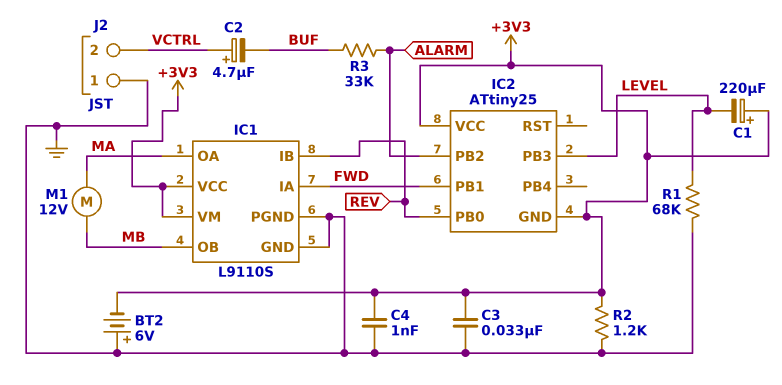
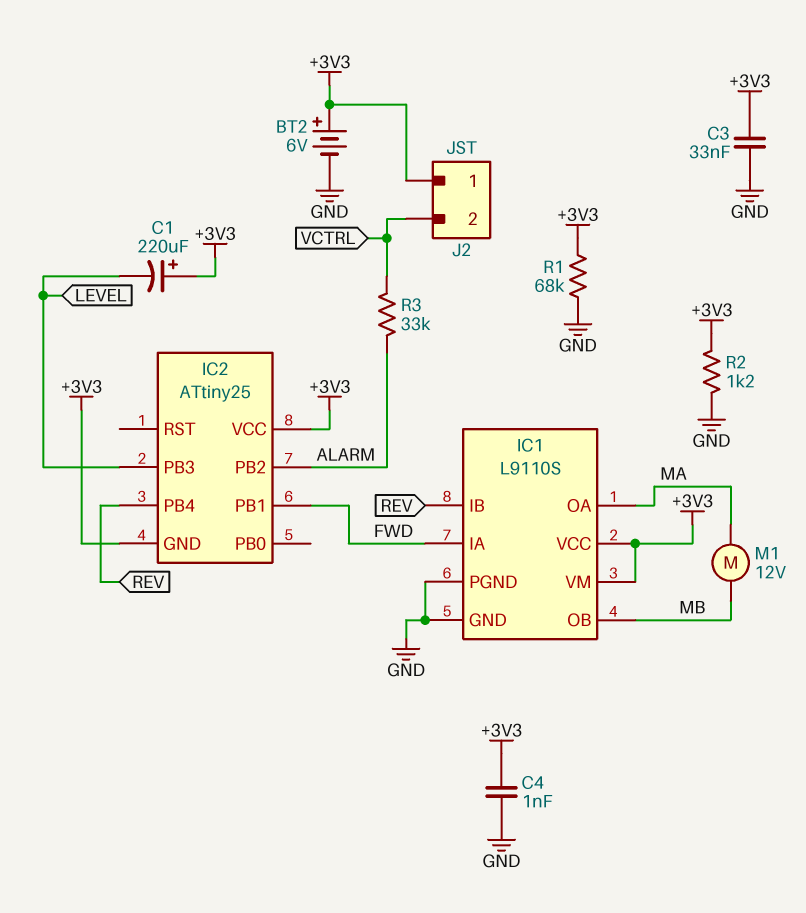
BT2: 6V (plus GND, minus +3V3) -> 6V (plus +3V3, minus GND)
C2: 4.7uF (plus VCTRL, minus BUF) -> none
IC2 pin PB0: REV -> none
IC2 pin PB4: none -> REV
J2 pin 1: GND -> +3V3
R1: 68k (GND, LEVEL) -> 68k (+3V3, GND)
R3: 33k (ALARM, BUF) -> 33k (ALARM, VCTRL)

